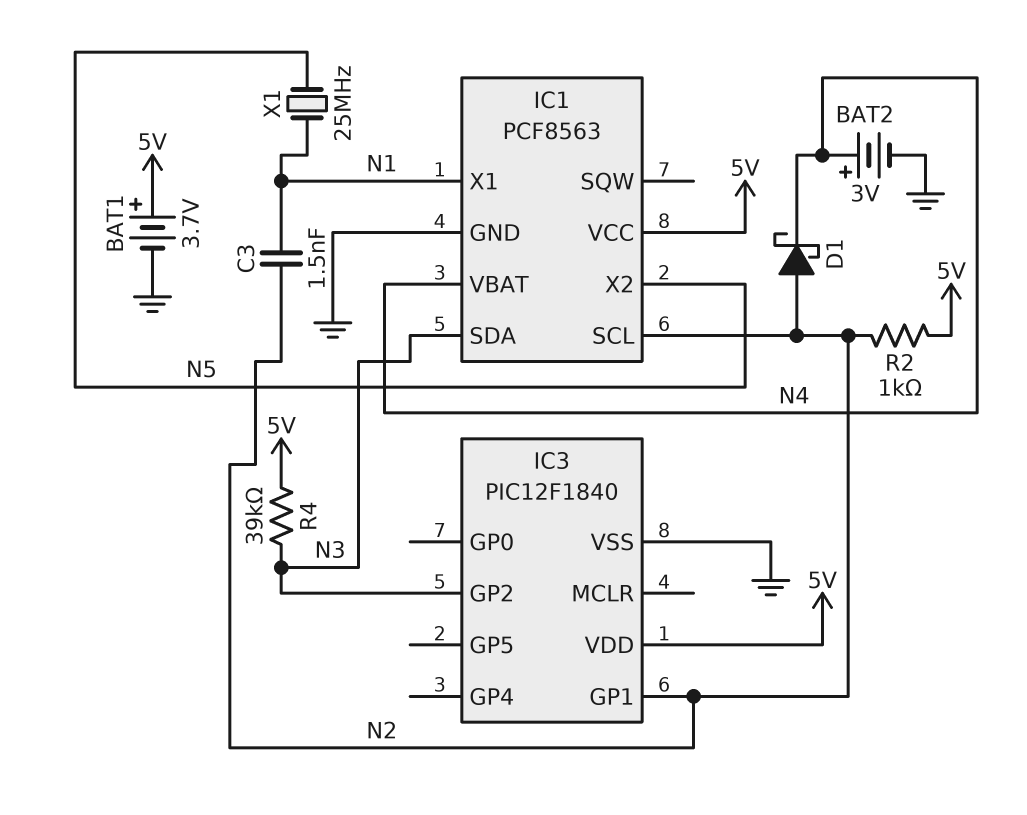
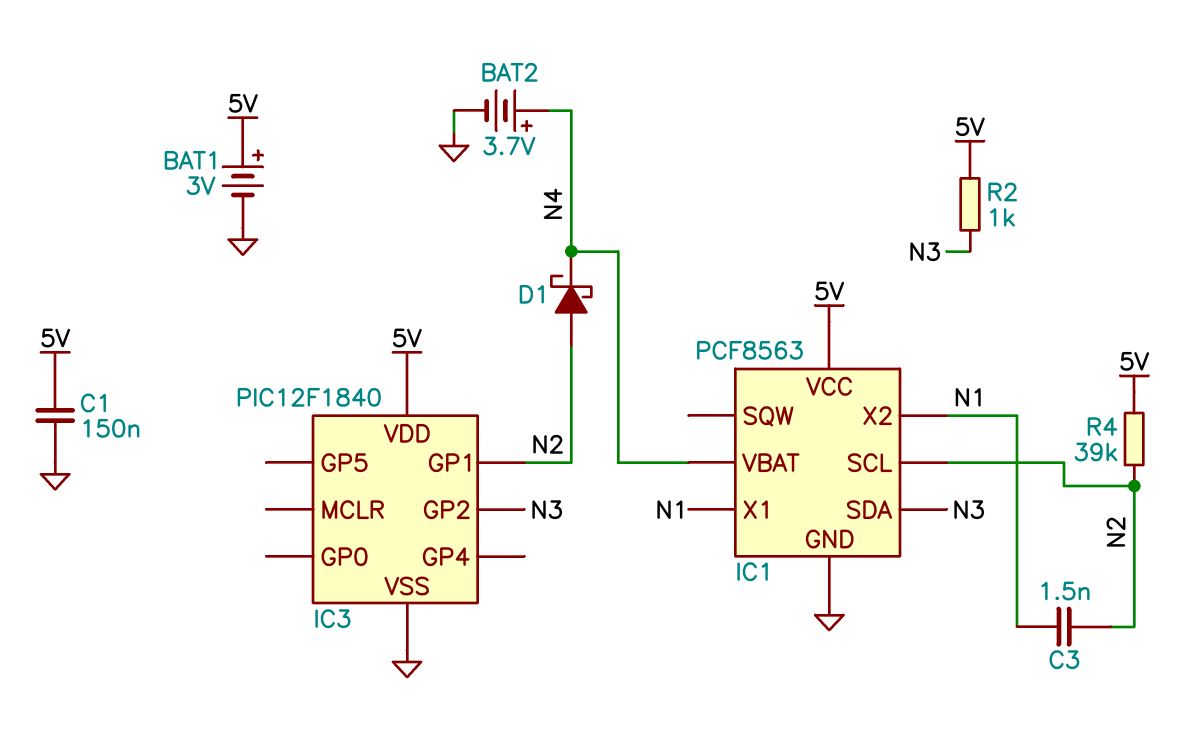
BAT1: 3.7V (plus 5V, minus GND) -> 3V (plus 5V, minus GND)
BAT2: 3V (plus N4, minus GND) -> 3.7V (plus N4, minus GND)
C1: none -> 150nF (5V, GND)
IC1 pin X2: N5 -> N1
R2: 1k (5V, N2) -> 1k (5V, N3)
R4: 39k (5V, N3) -> 39k (5V, N2)
X1: 25MHz (N1, N5) -> none

